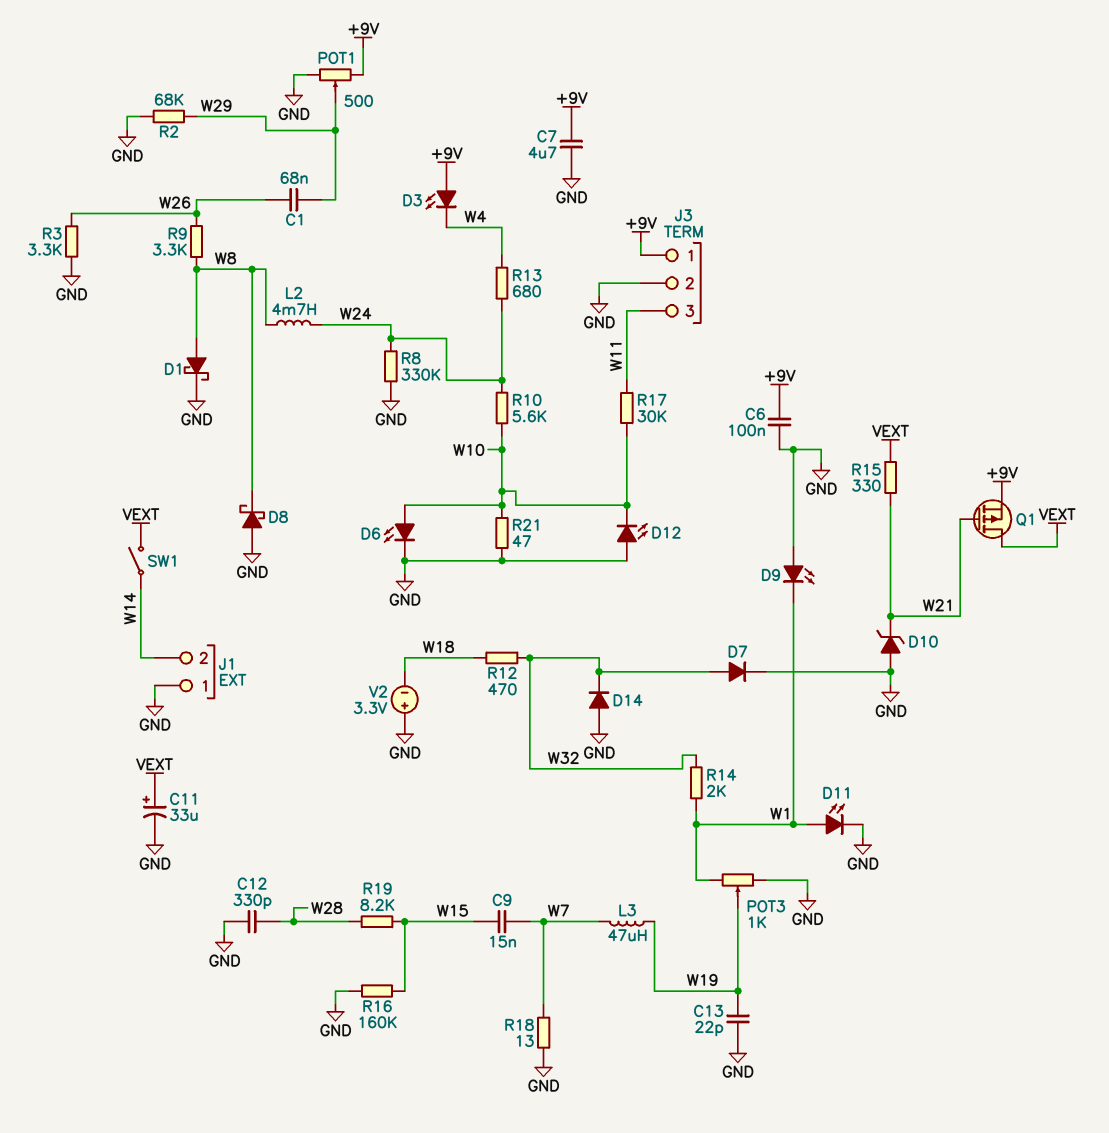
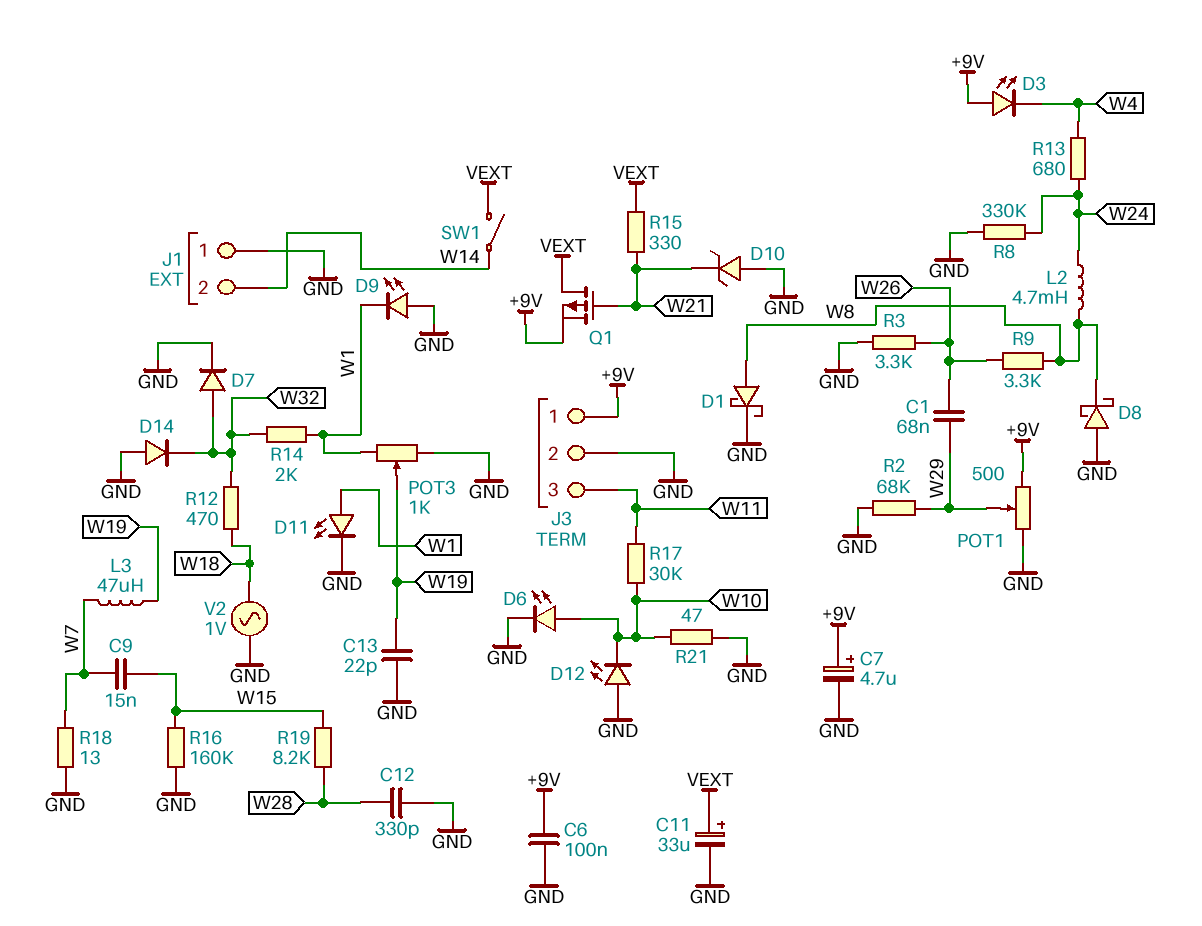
C7: 4.7uF (+9V, GND) -> 4.7uF (plus +9V, minus GND)
R10: 5.6k (W10, W24) -> none
V2: 3.3V (plus GND, minus W18) -> AC 1V (GND, W18)

